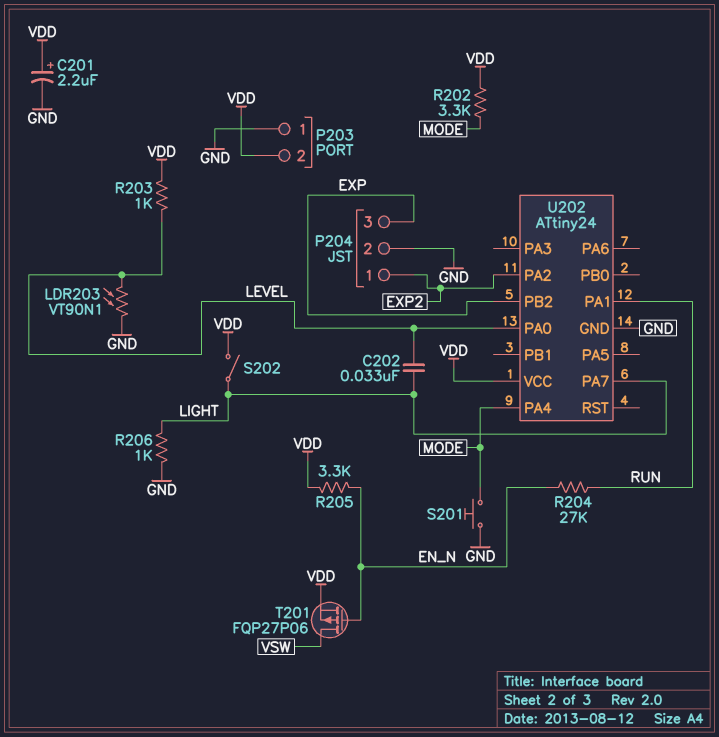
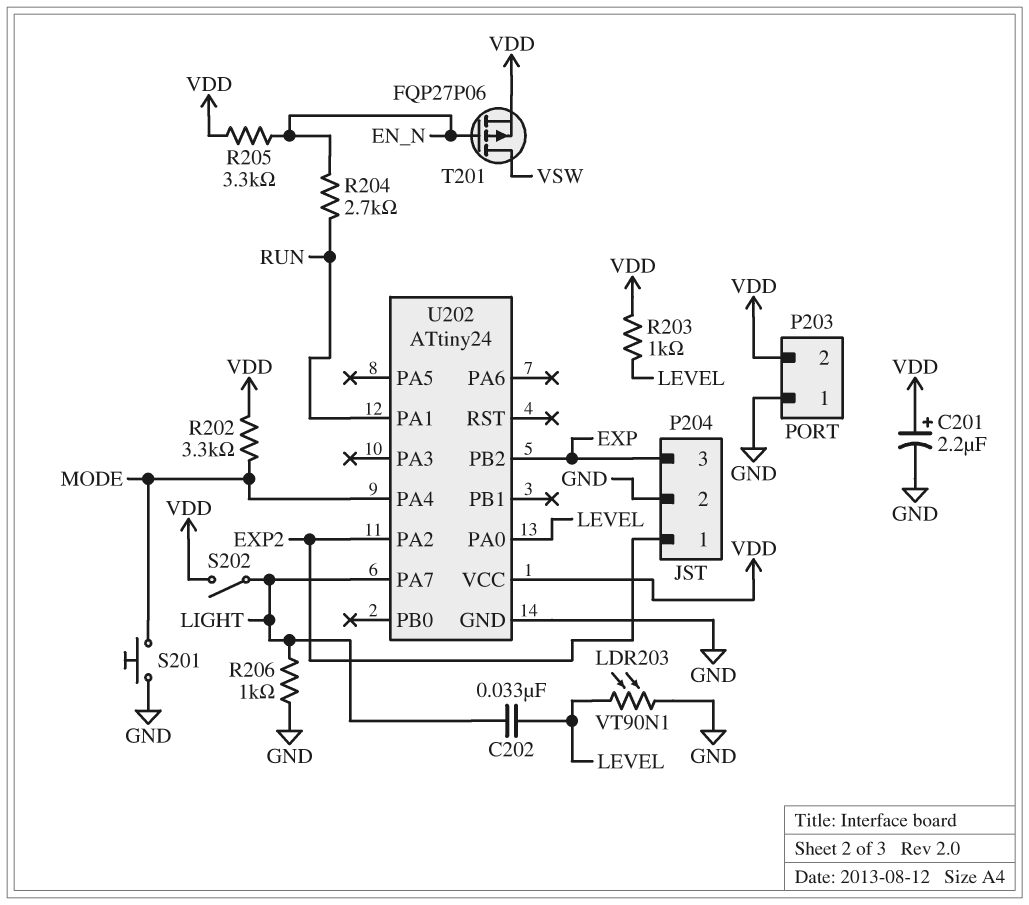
R204: 27k (EN_N, RUN) -> 2.7k (EN_N, RUN)

